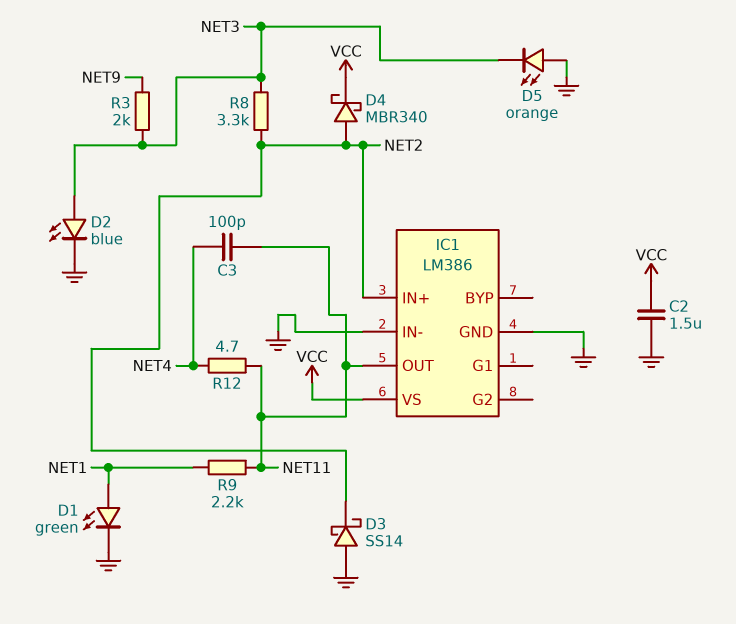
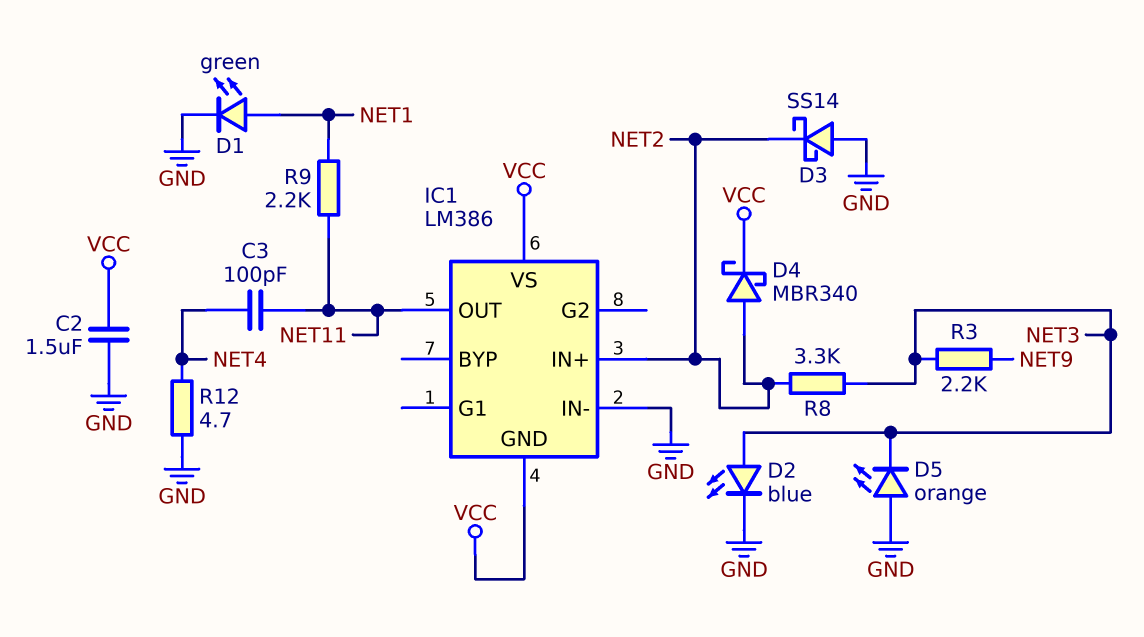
IC1 pin GND: GND -> VCC
R3: 2k (NET3, NET9) -> 2.2k (NET3, NET9)
R12: 4.7 (NET4, NET11) -> 4.7 (GND, NET4)

